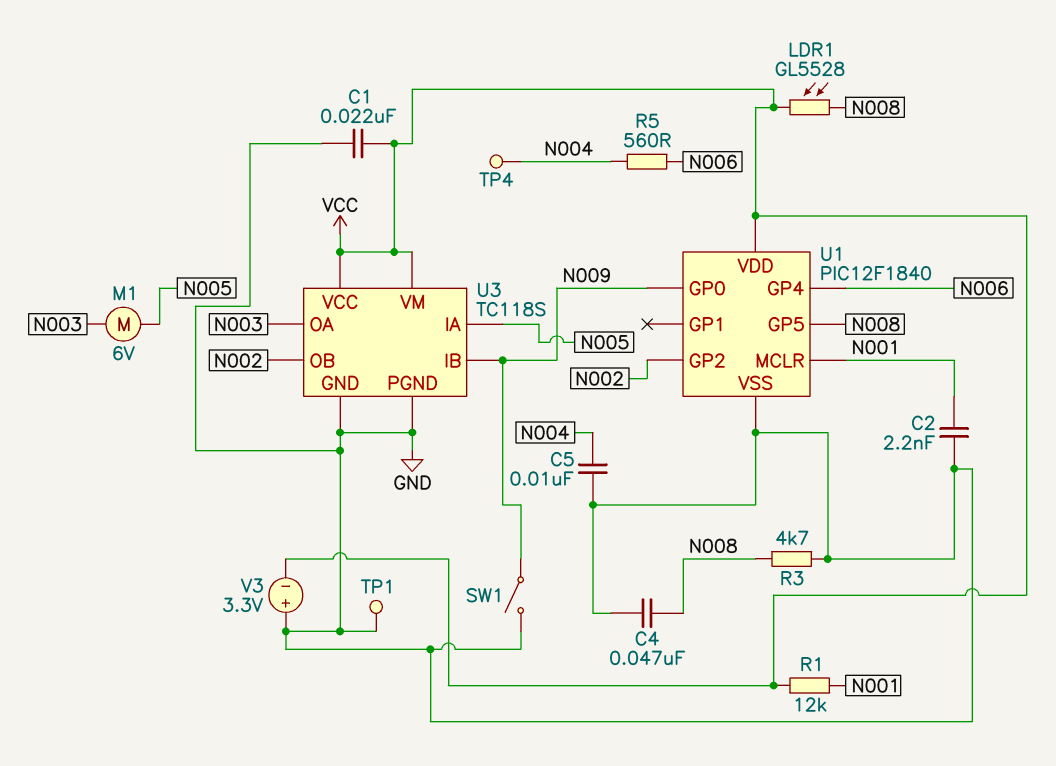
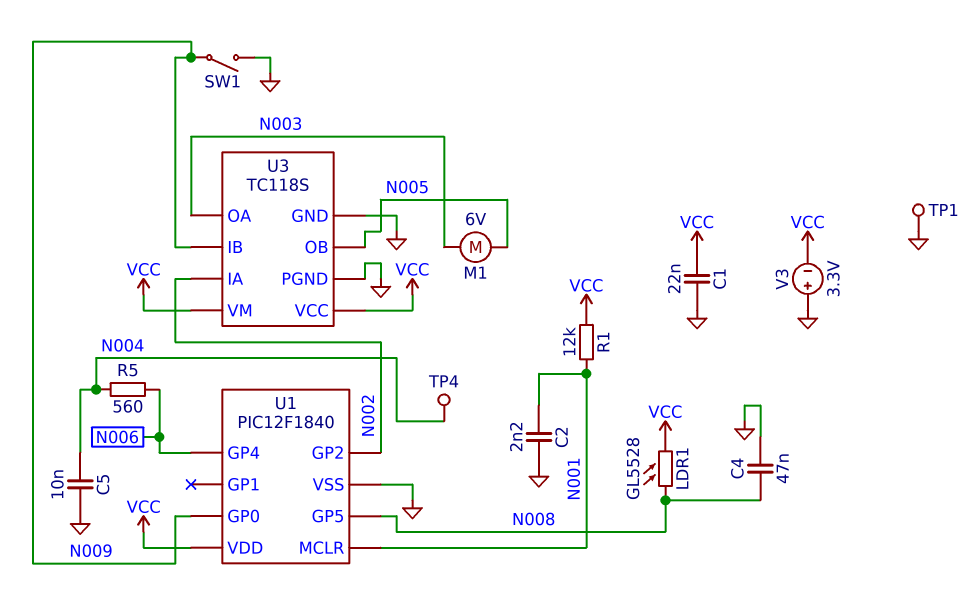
R3: 4.7k (GND, N008) -> none
U3 pin IA: N005 -> N002
U3 pin OB: N002 -> N005

